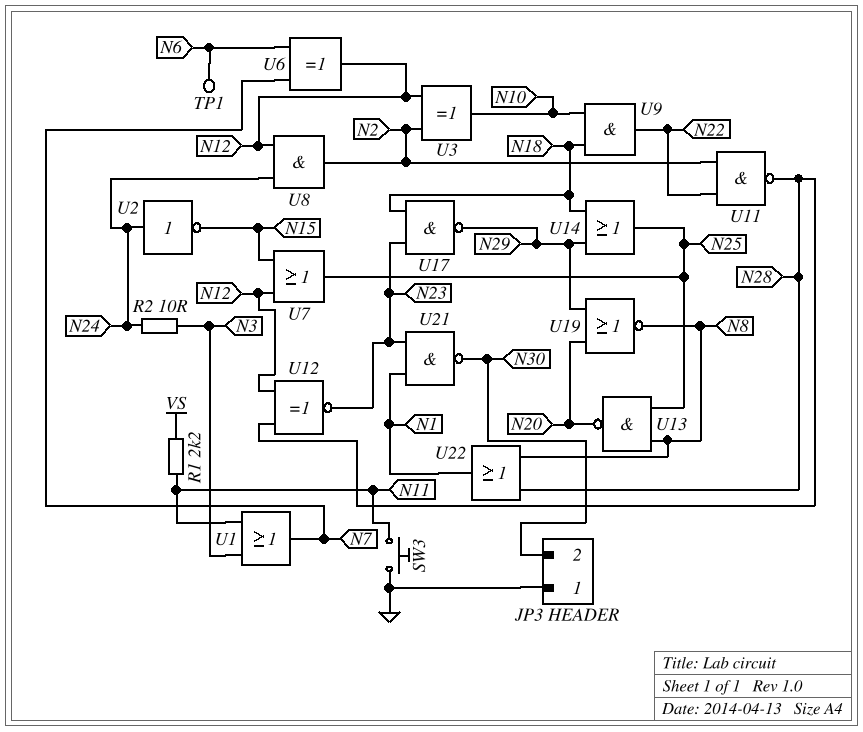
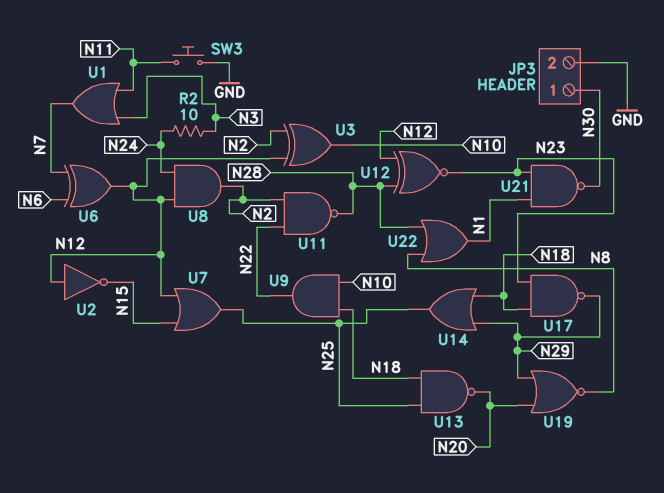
JP3 pin 1: GND -> N30
JP3 pin 2: N30 -> GND
R1: 2.2k (N11, VS) -> none
TP1: test point (N6) -> none
U2: NOT (in N24, out N15) -> NOT (in N12, out N15)
U13: NAND (in N8, in N25, out N20) -> NAND (in N18, in N25, out N20)

